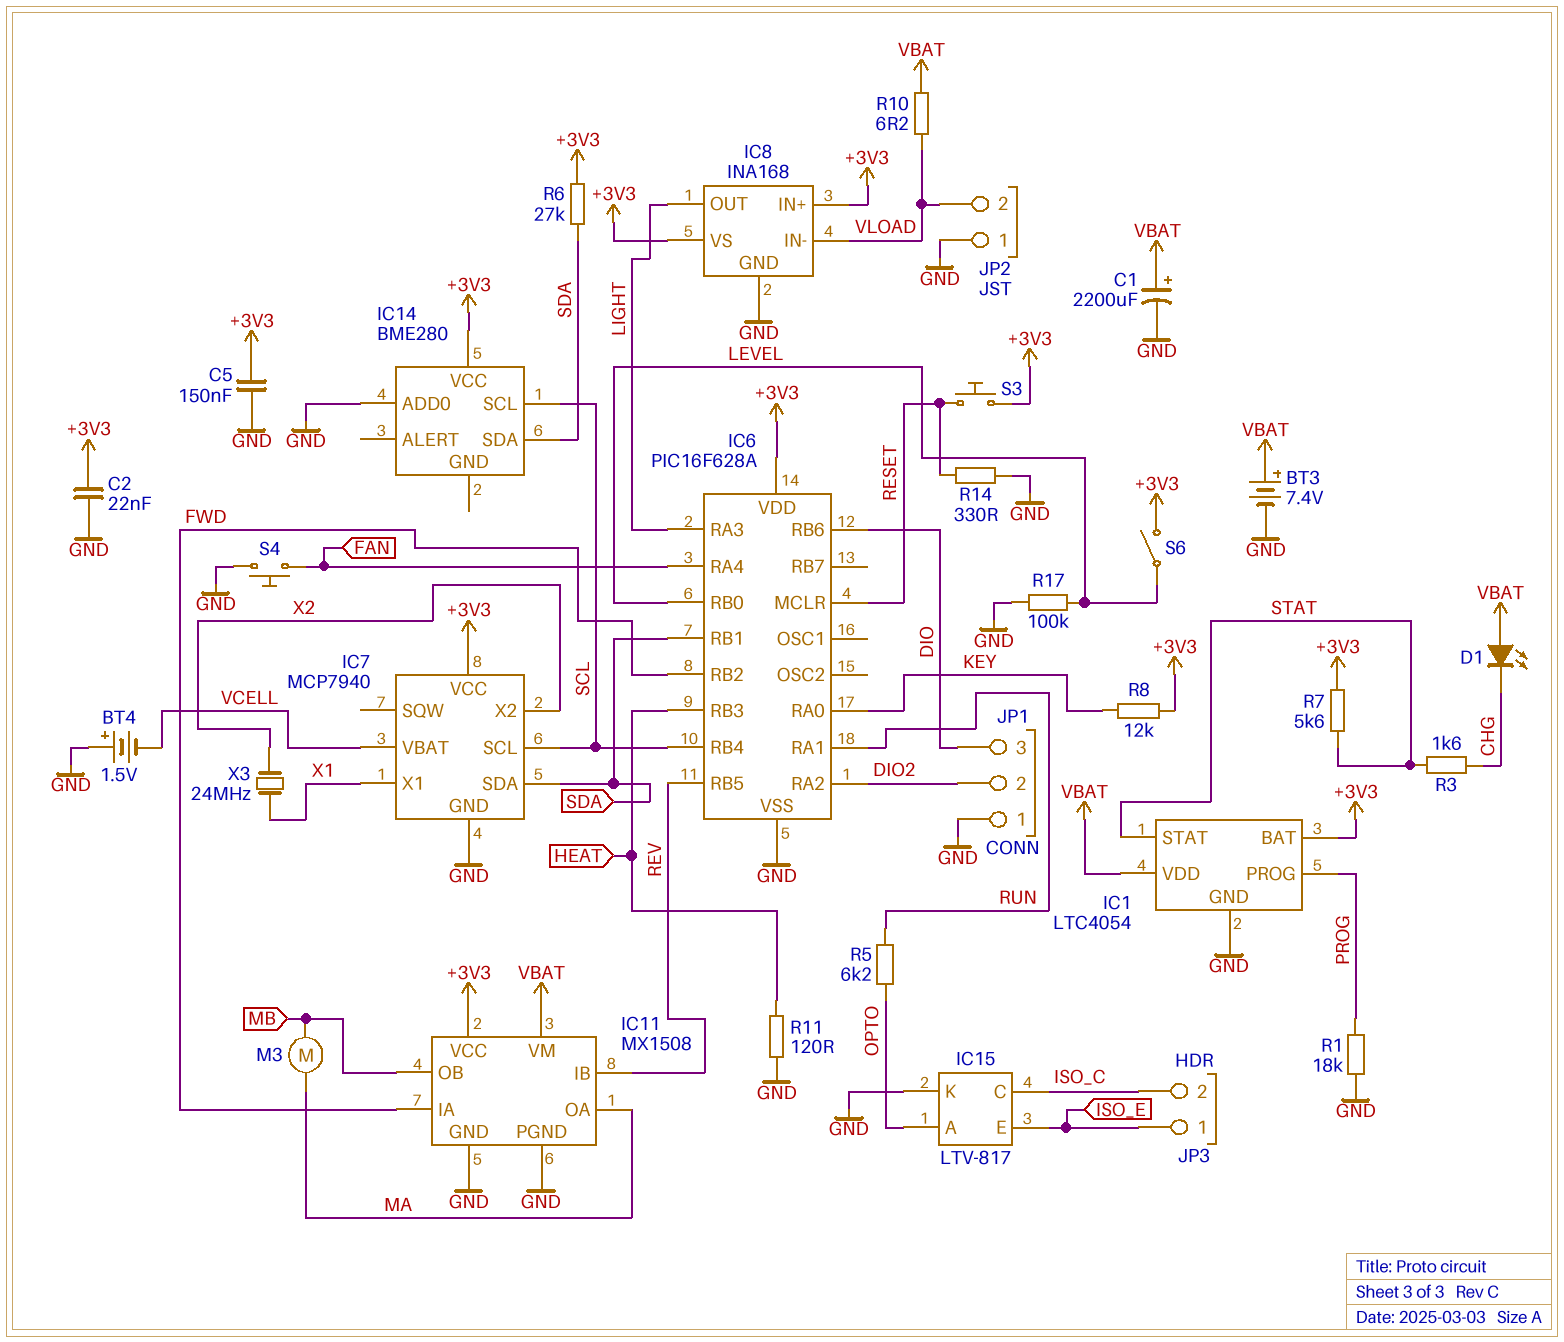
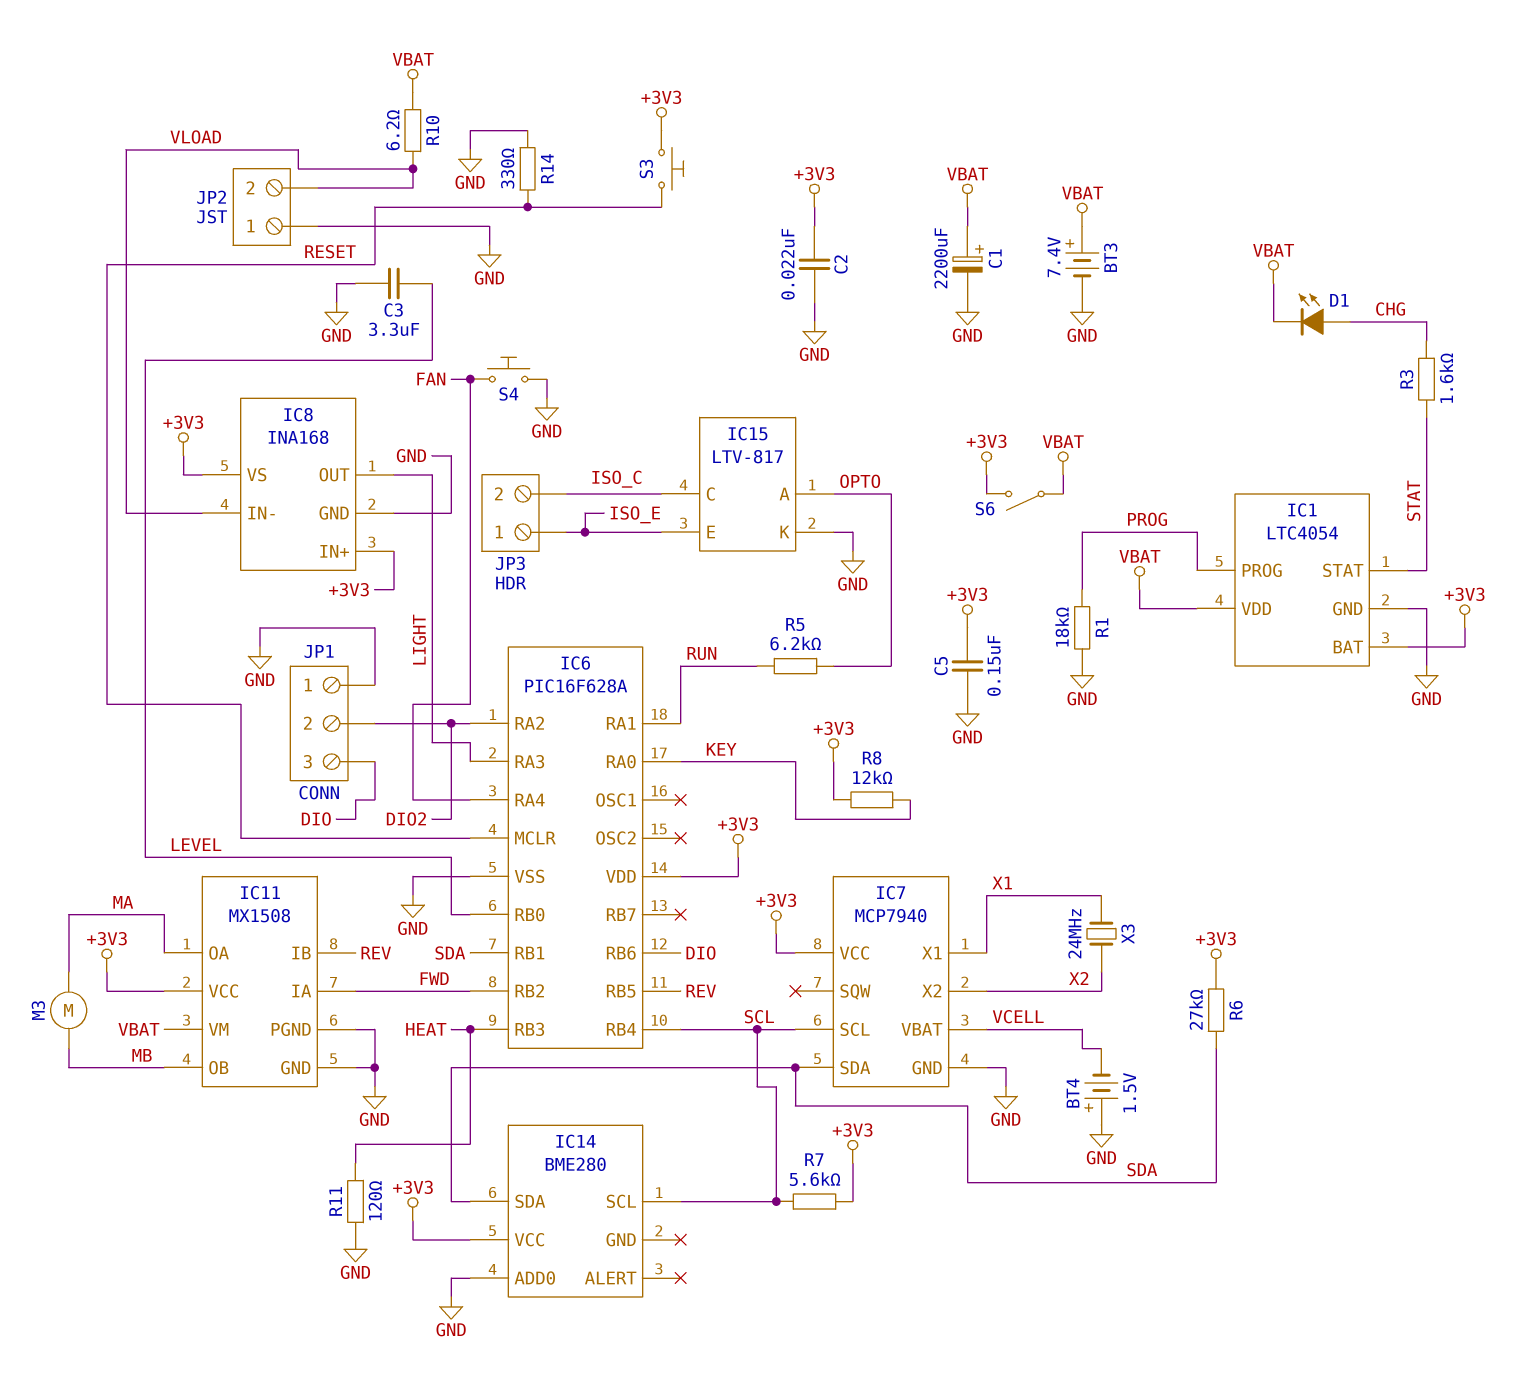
C3: none -> 3.3uF (GND, LEVEL)
D1: LED (A VBAT, K CHG) -> LED (A CHG, K VBAT)
R7: 5.6k (+3V3, STAT) -> 5.6k (+3V3, SCL)
R17: 100k (GND, LEVEL) -> none
S6: switch (+3V3, LEVEL) -> switch (+3V3, VBAT)

